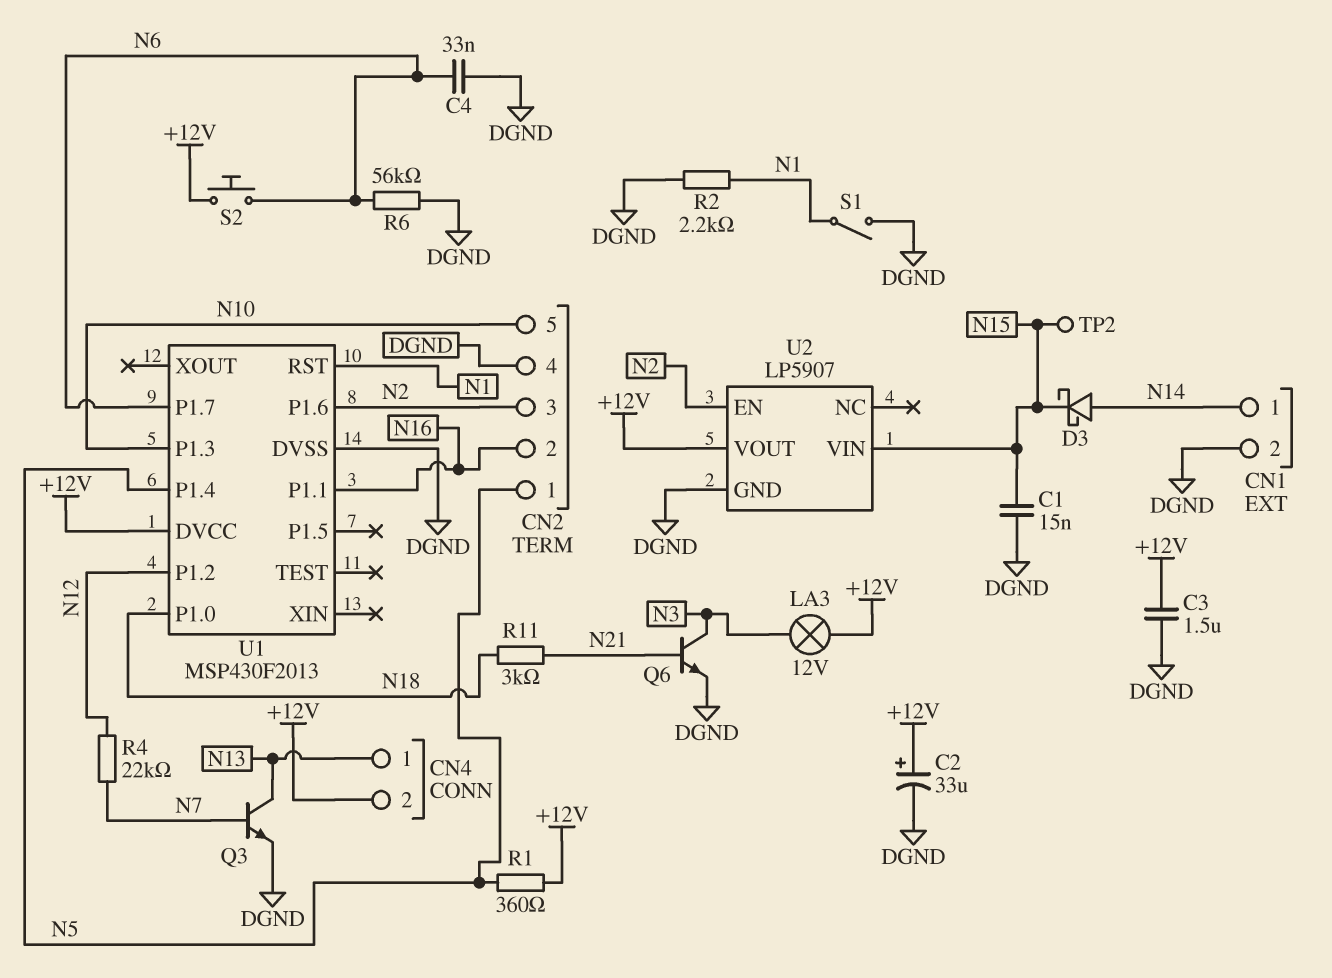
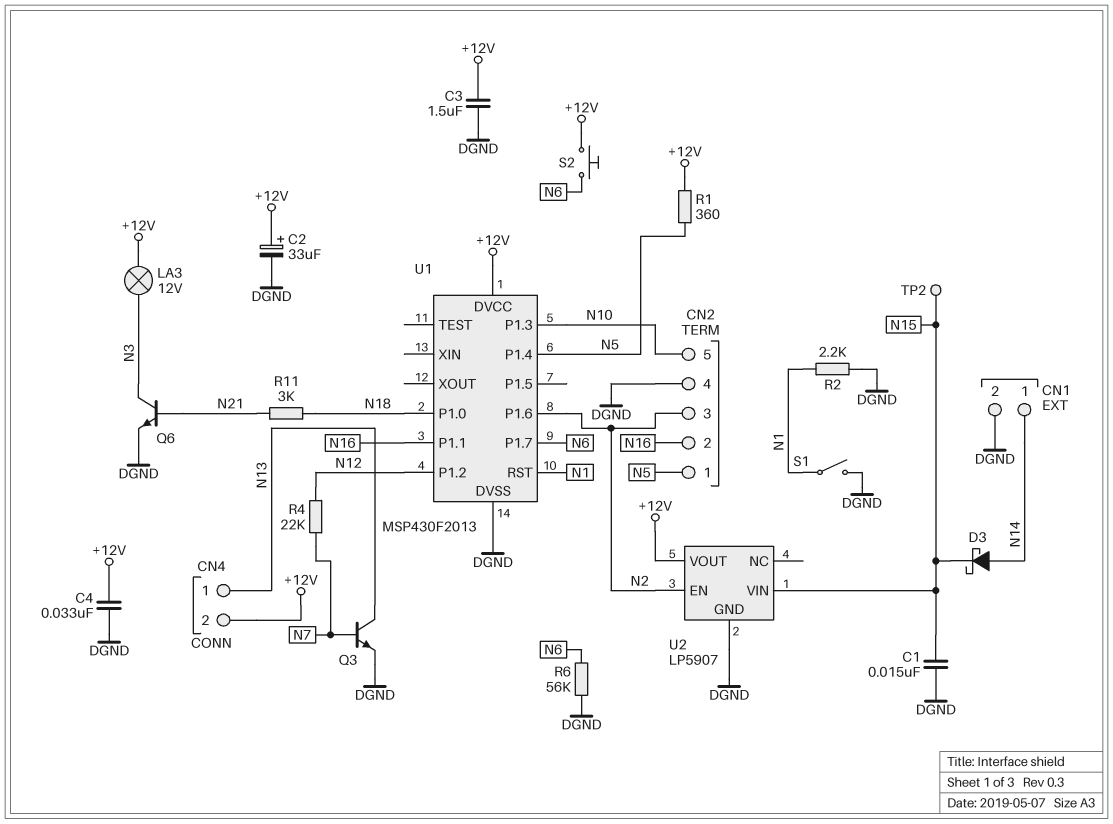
C4: 33nF (DGND, N6) -> 33nF (+12V, DGND)

